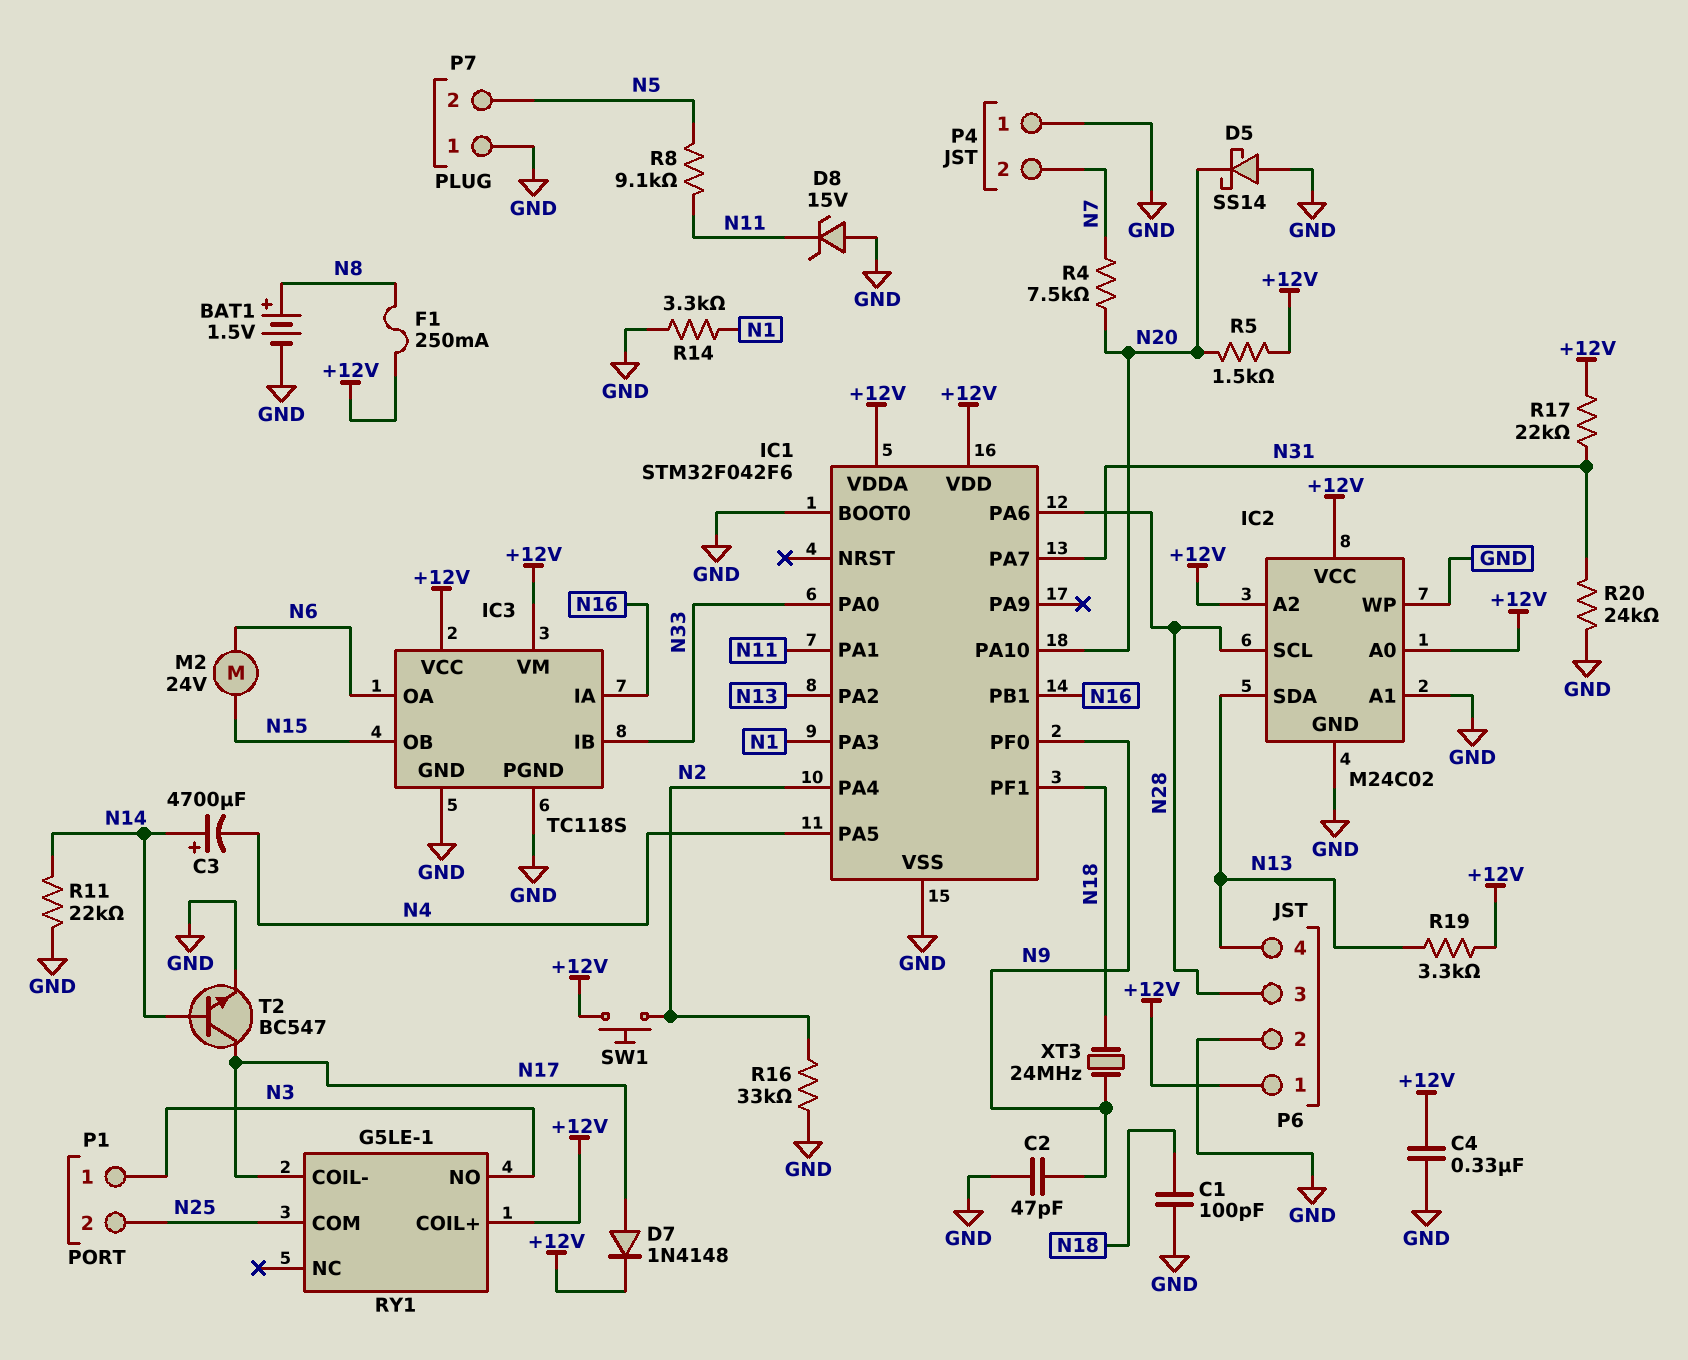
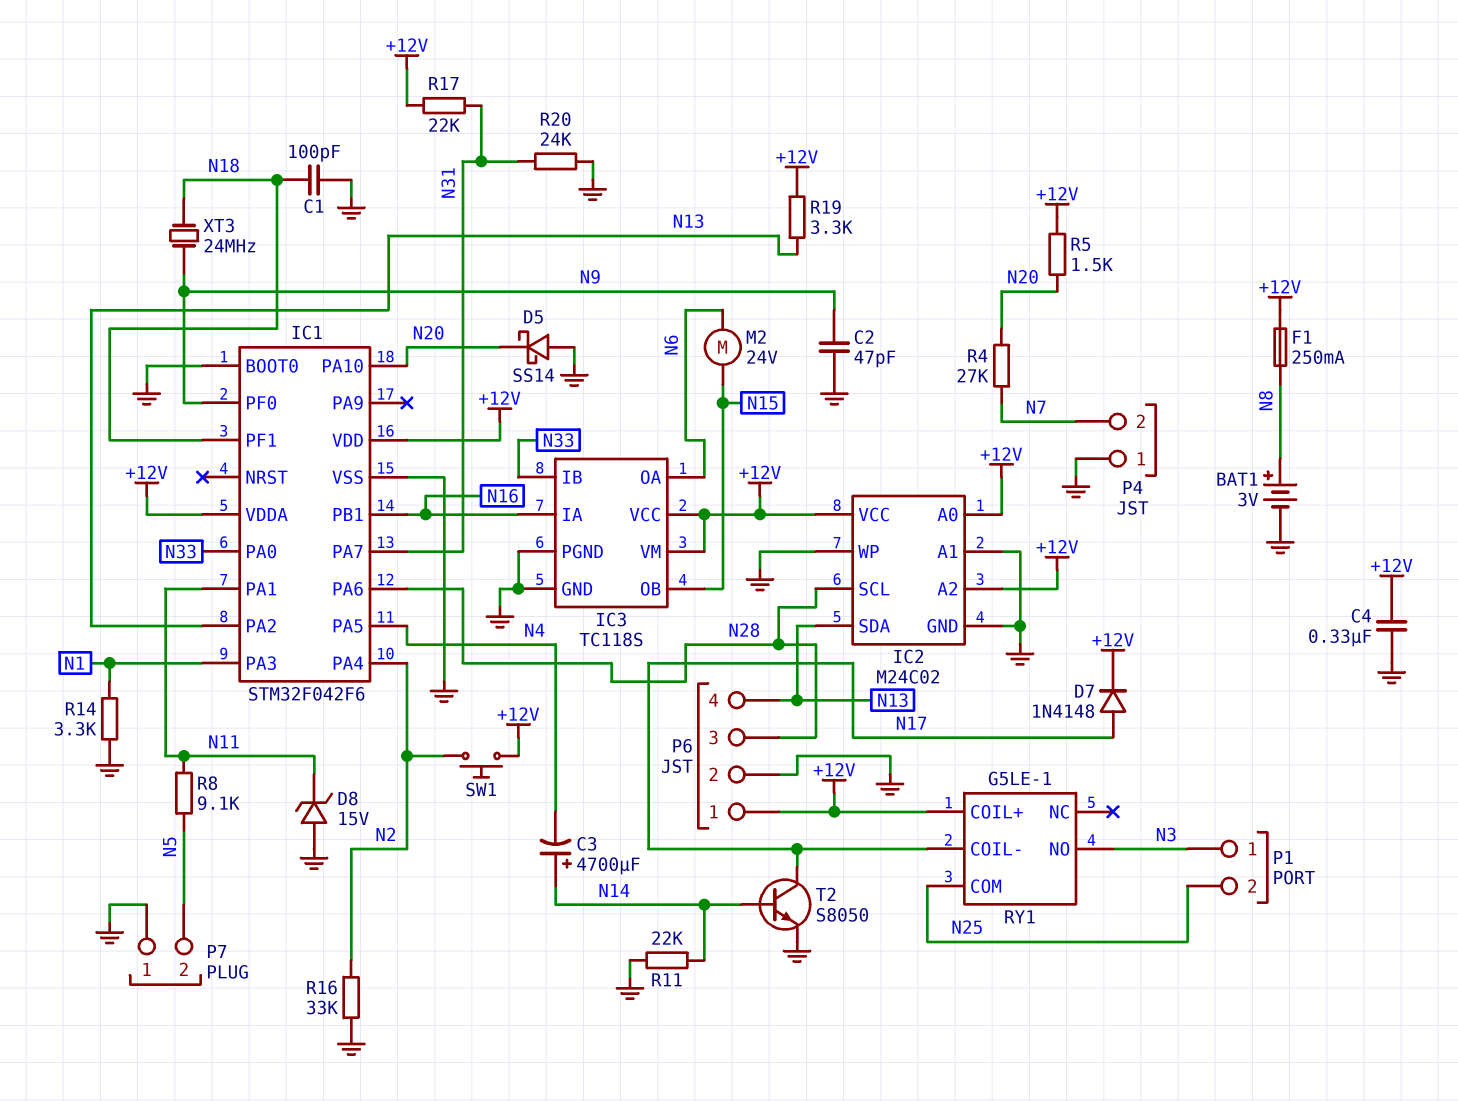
BAT1: 1.5V (plus N8, minus GND) -> 3V (plus N8, minus GND)
R4: 7.5k (N7, N20) -> 27k (N7, N20)
T2: NPN BC547 (B N14, C N17, E GND) -> NPN S8050 (B N14, C N17, E GND)

